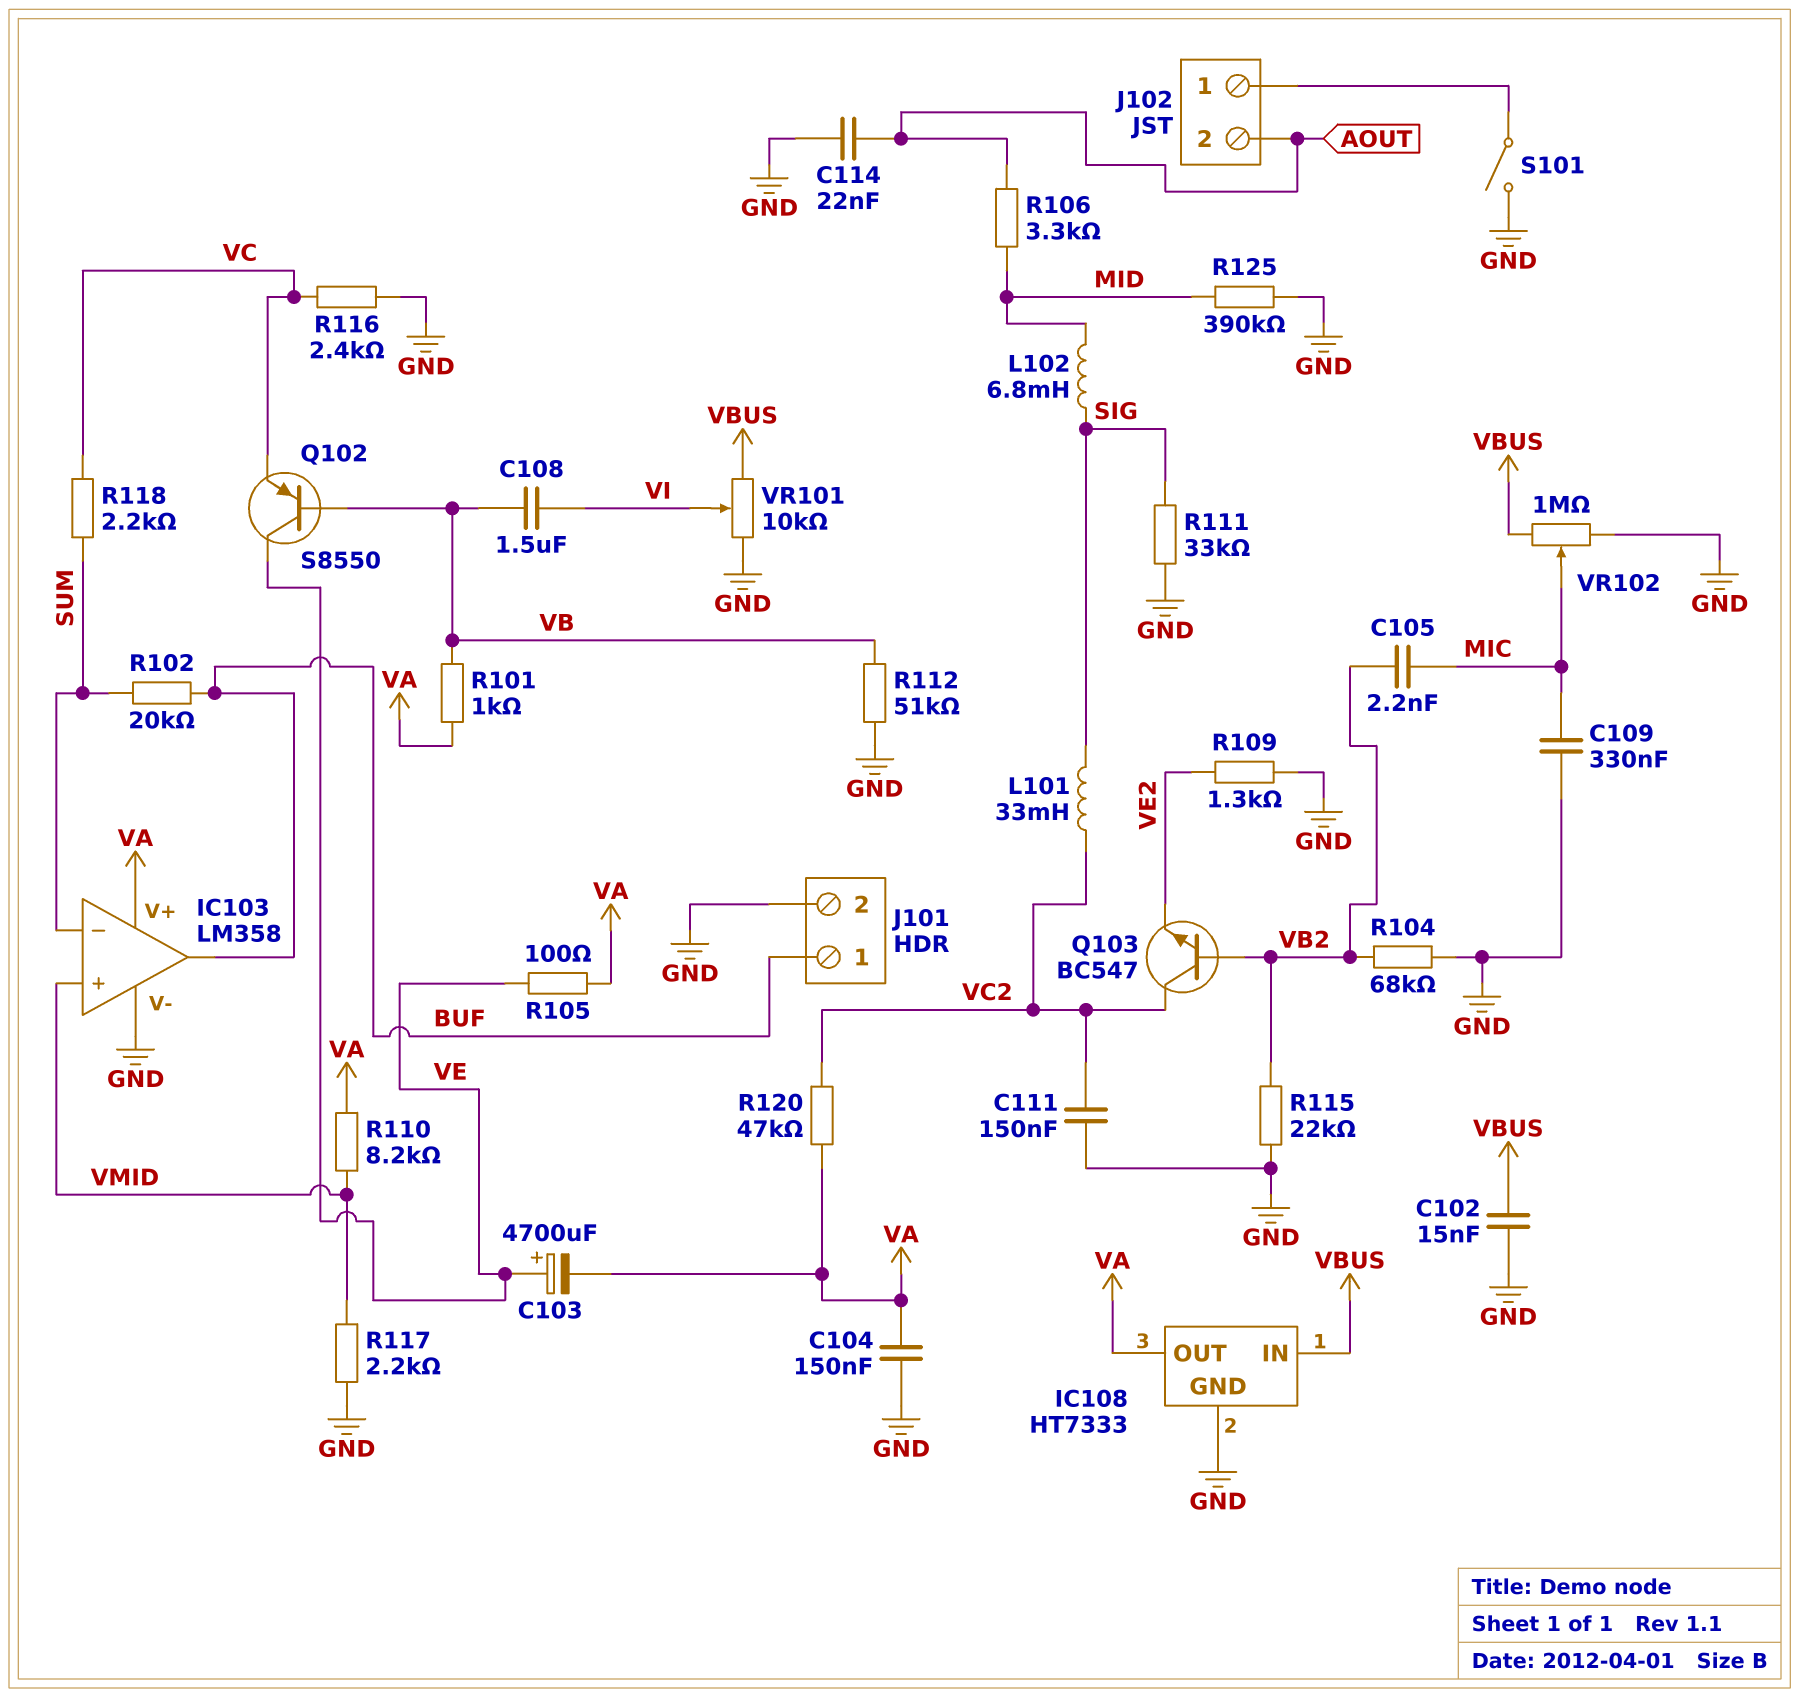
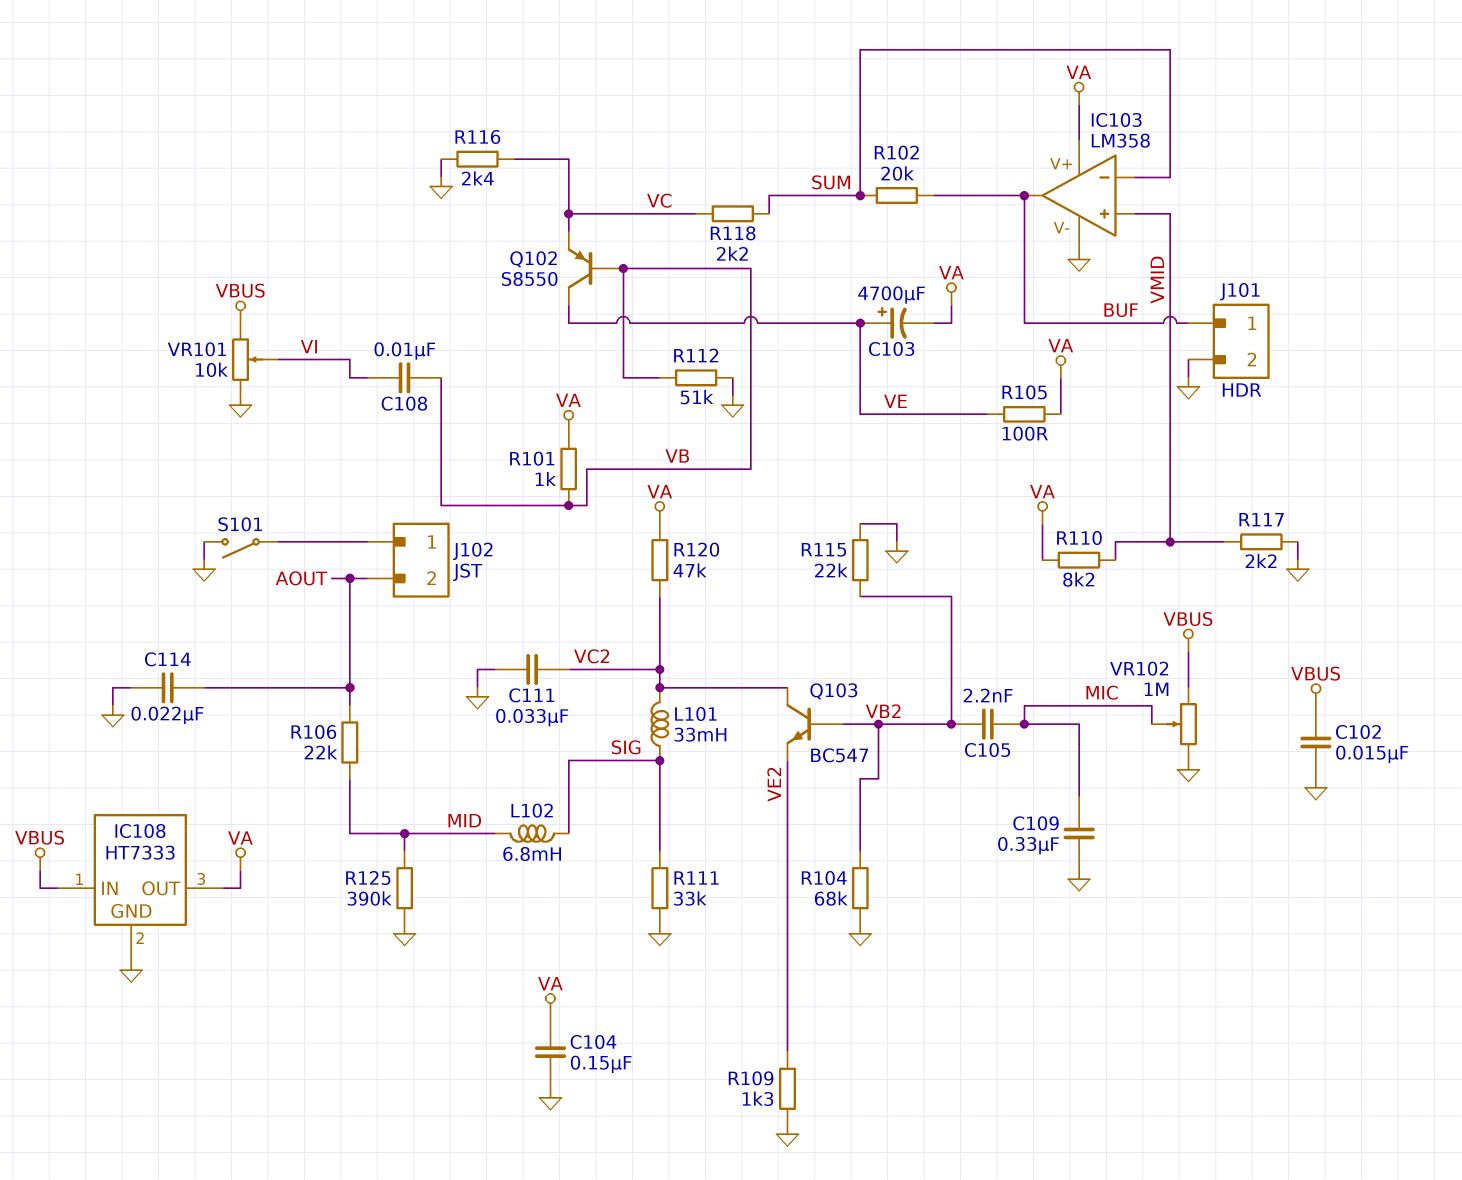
C108: 1.5uF (VB, VI) -> 10nF (VB, VI)
C111: 150nF (GND, VC2) -> 33nF (GND, VC2)
R106: 3.3k (AOUT, MID) -> 22k (AOUT, MID)

